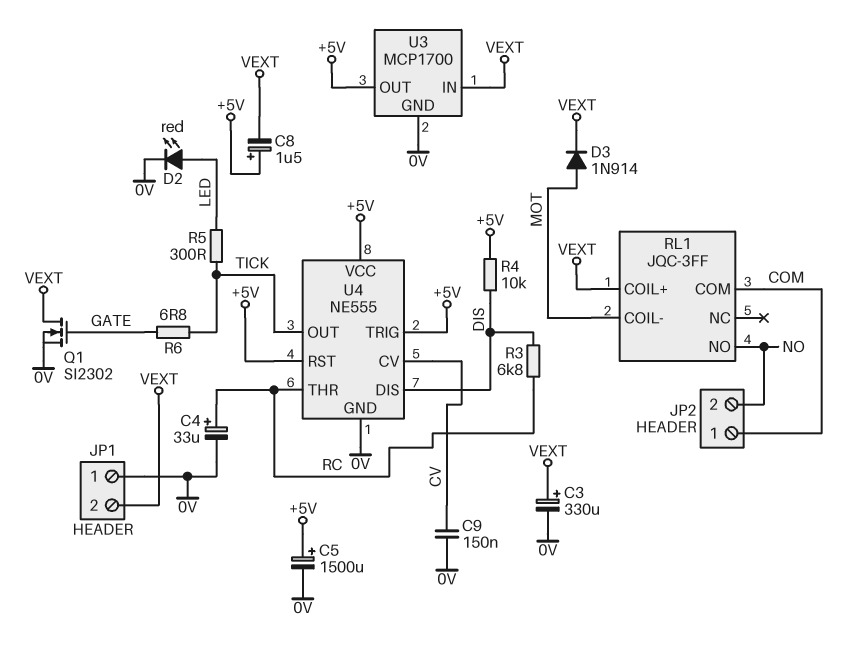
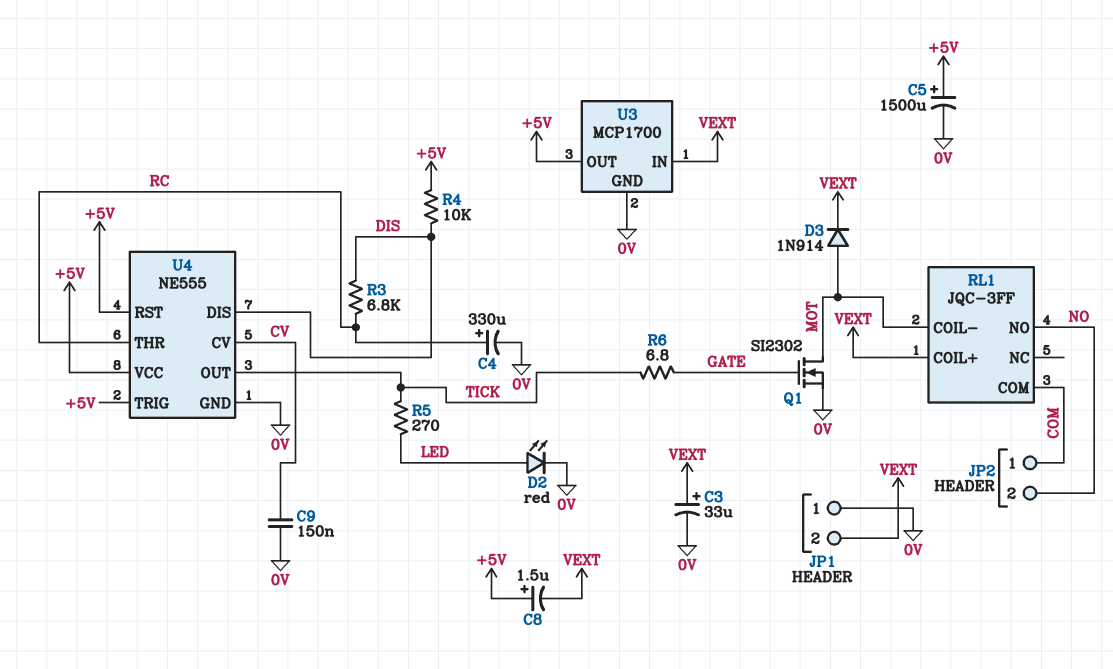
C3: 330uF (plus VEXT, minus 0V) -> 33uF (plus VEXT, minus 0V)
C4: 33uF (plus RC, minus 0V) -> 330uF (plus RC, minus 0V)
Q1: NMOS SI2302 (G GATE, D VEXT, S 0V) -> NMOS SI2302 (G GATE, D MOT, S 0V)
R5: 300 (LED, TICK) -> 270 (LED, TICK)

